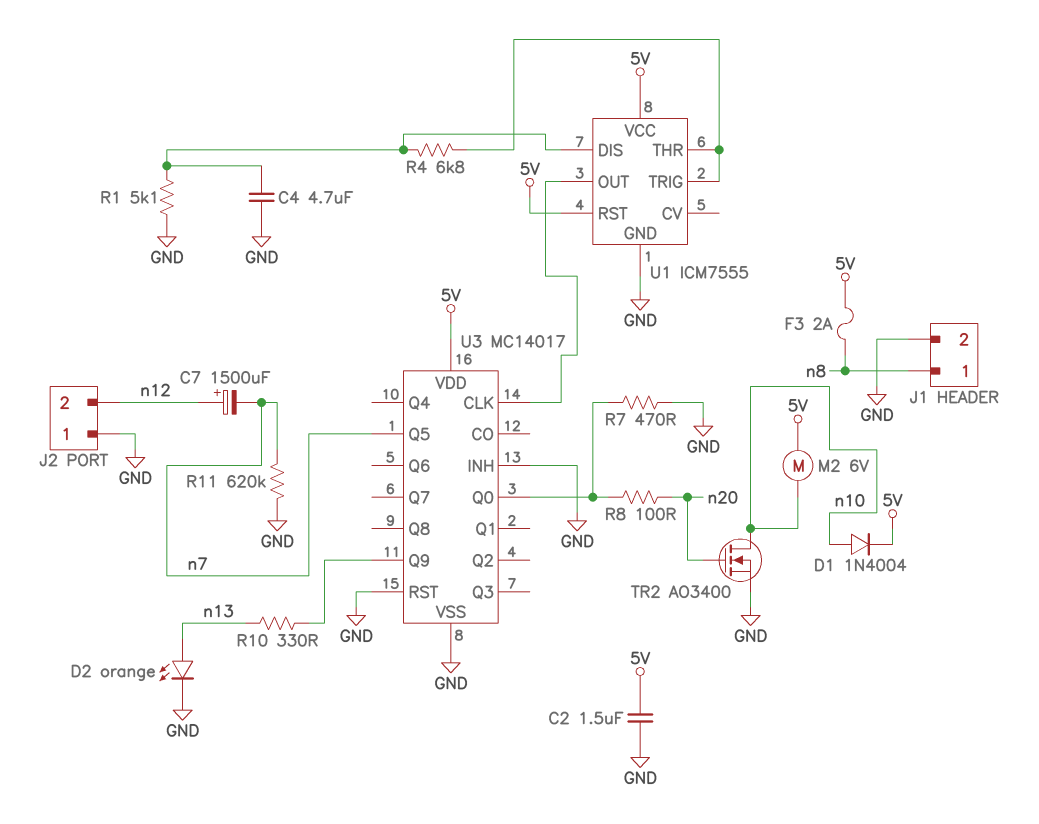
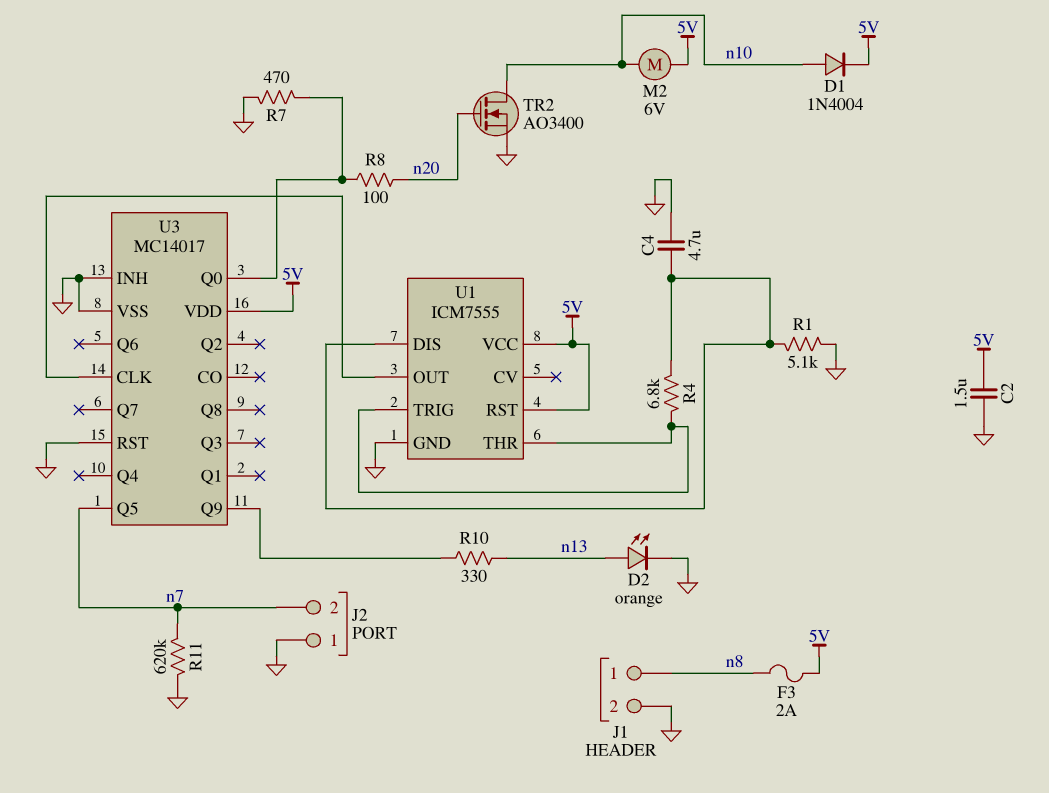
C7: 1500uF (plus n12, minus n7) -> none
J2 pin 2: n12 -> n7

